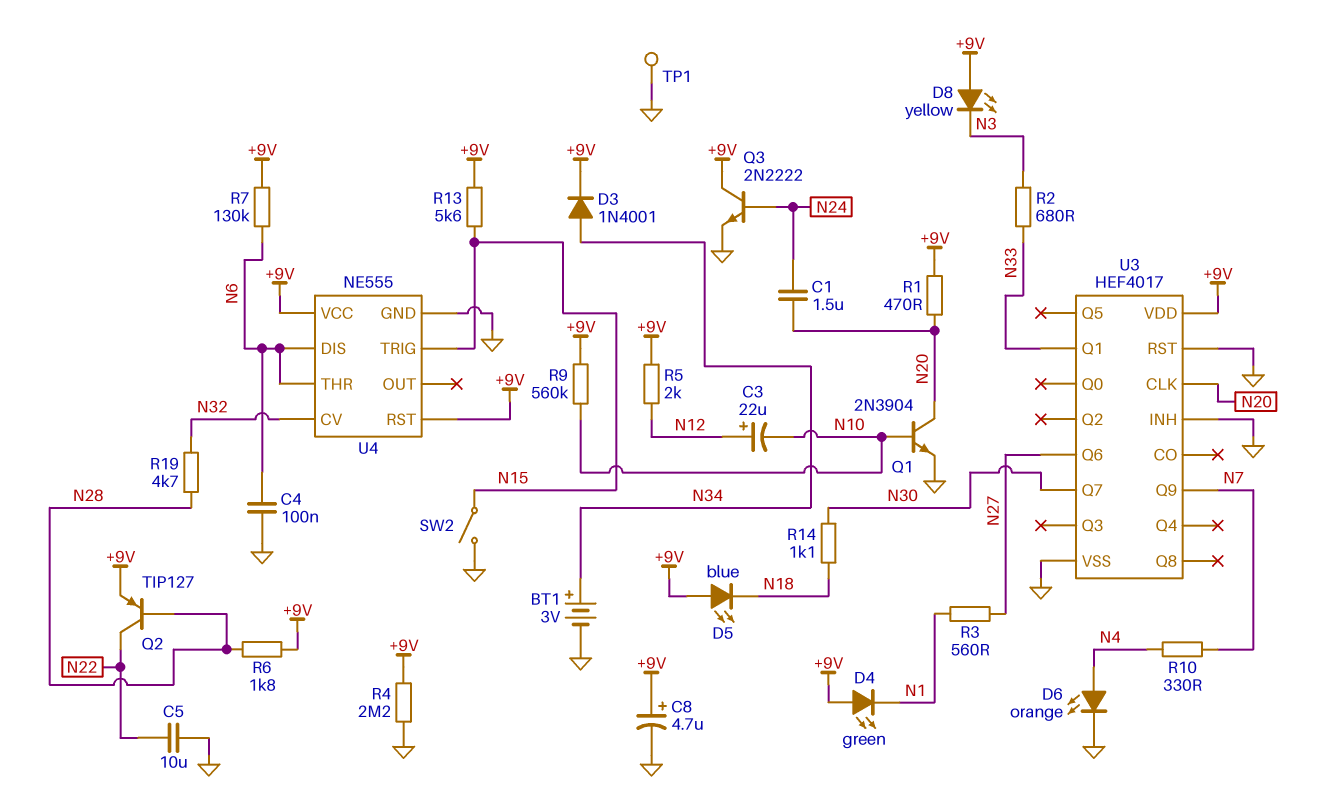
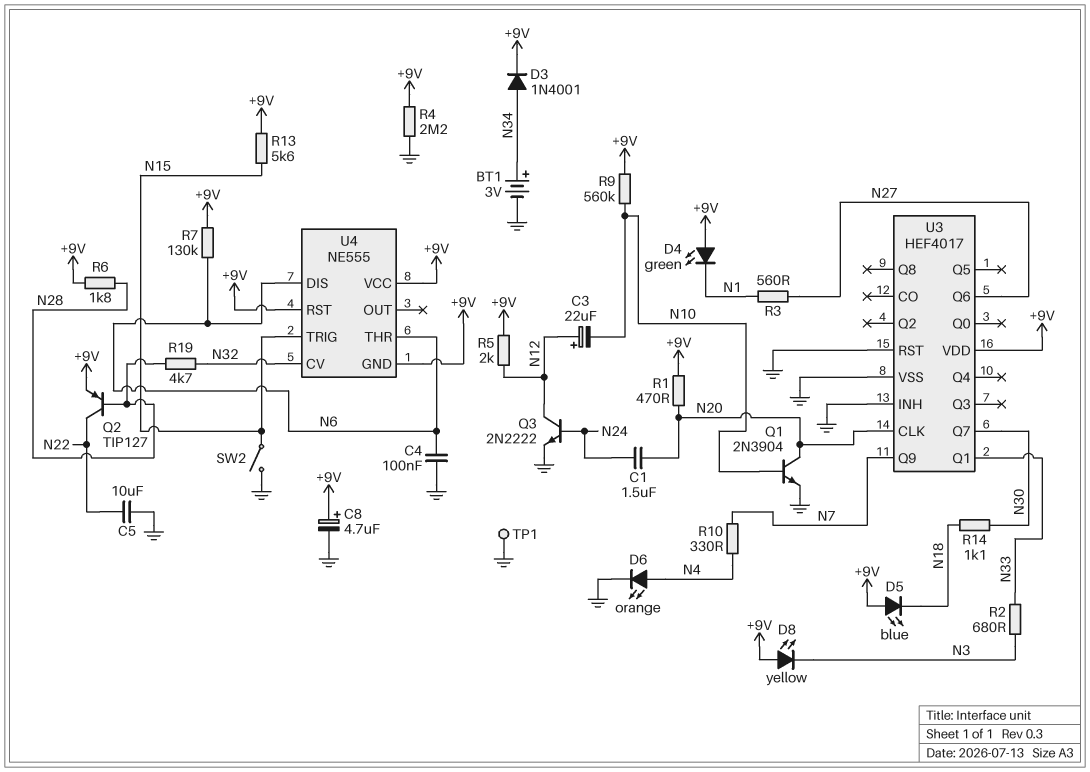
Q3: NPN 2N2222 (B N24, C +9V, E GND) -> NPN 2N2222 (B N24, C N12, E GND)
U4 pin GND: GND -> +9V

